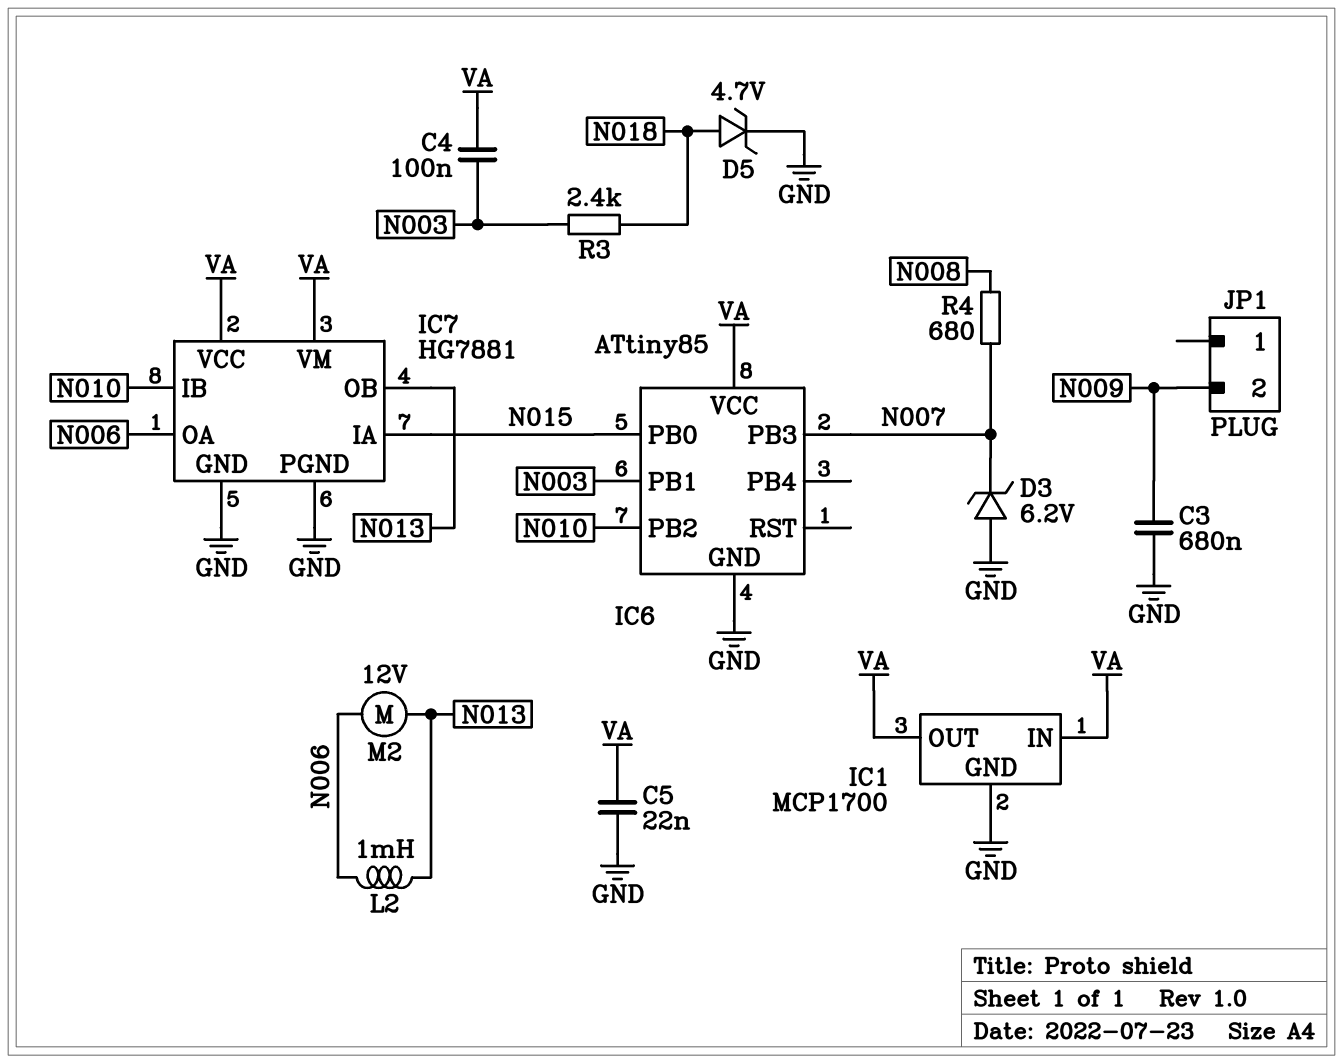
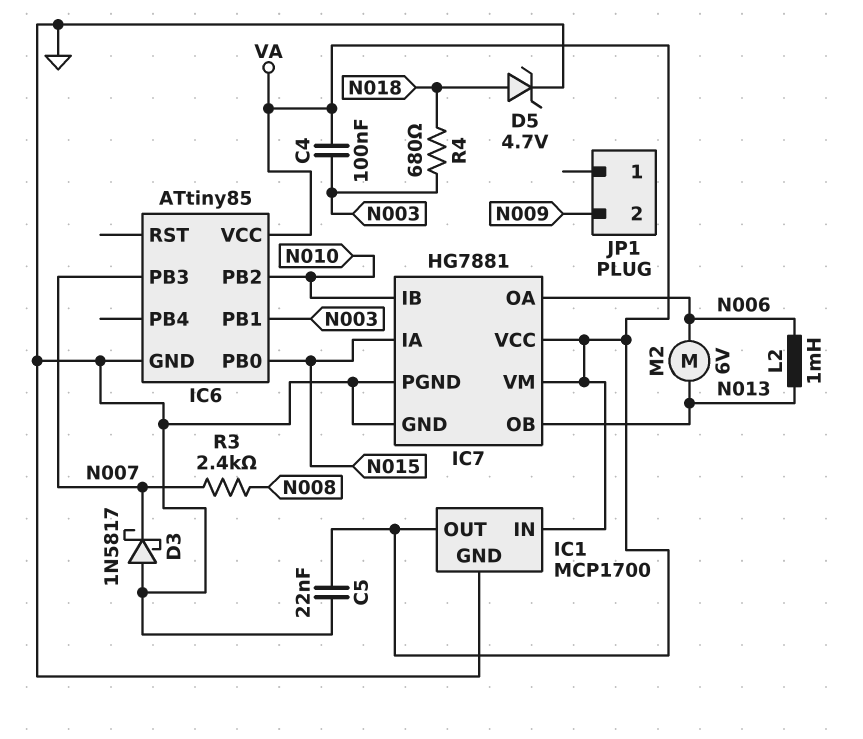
C3: 680nF (GND, N009) -> none
D3: zener 6.2V (A GND, K N007) -> schottky 1N5817 (A GND, K N007)
M2: motor 12V (N006, N013) -> motor 6V (N006, N013)
R3: 2.4k (N003, N018) -> 2.4k (N007, N008)
R4: 680 (N007, N008) -> 680 (N003, N018)

